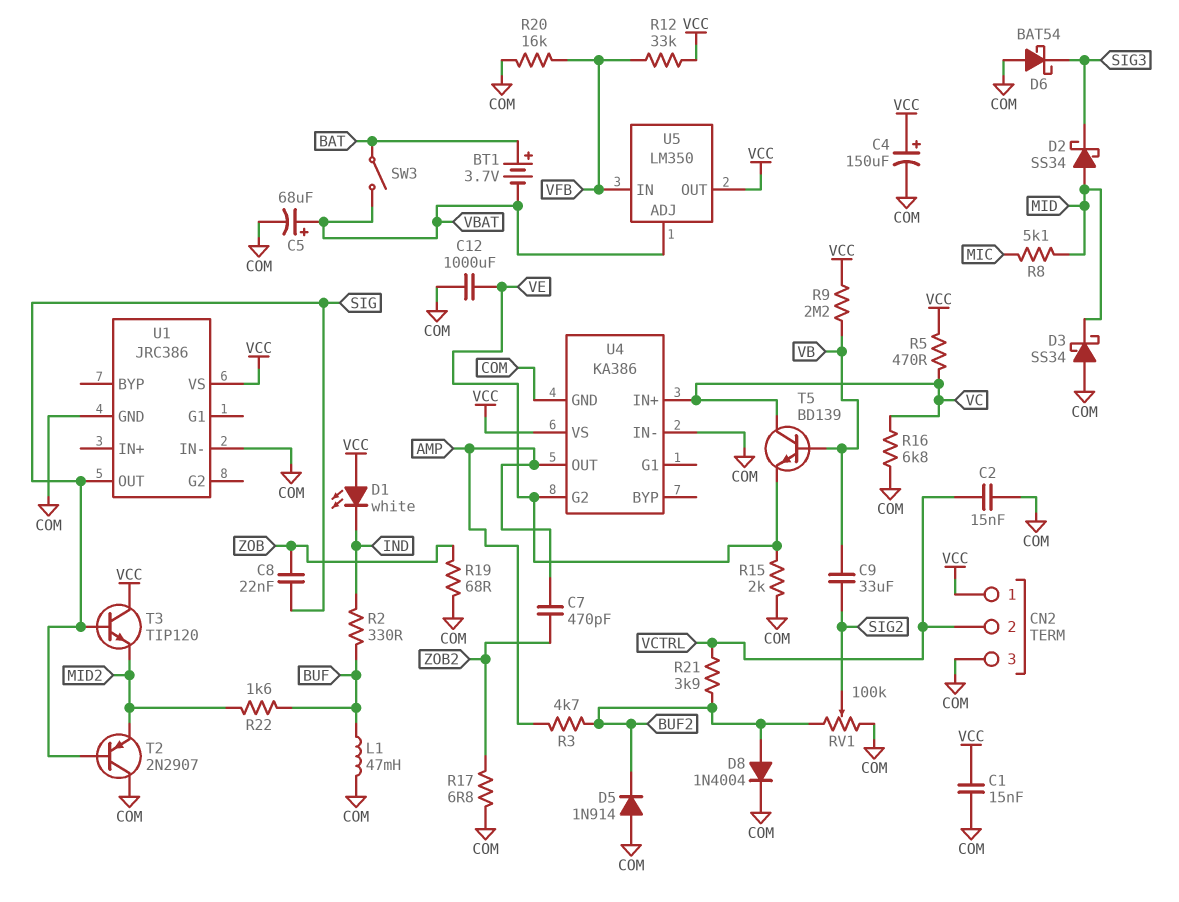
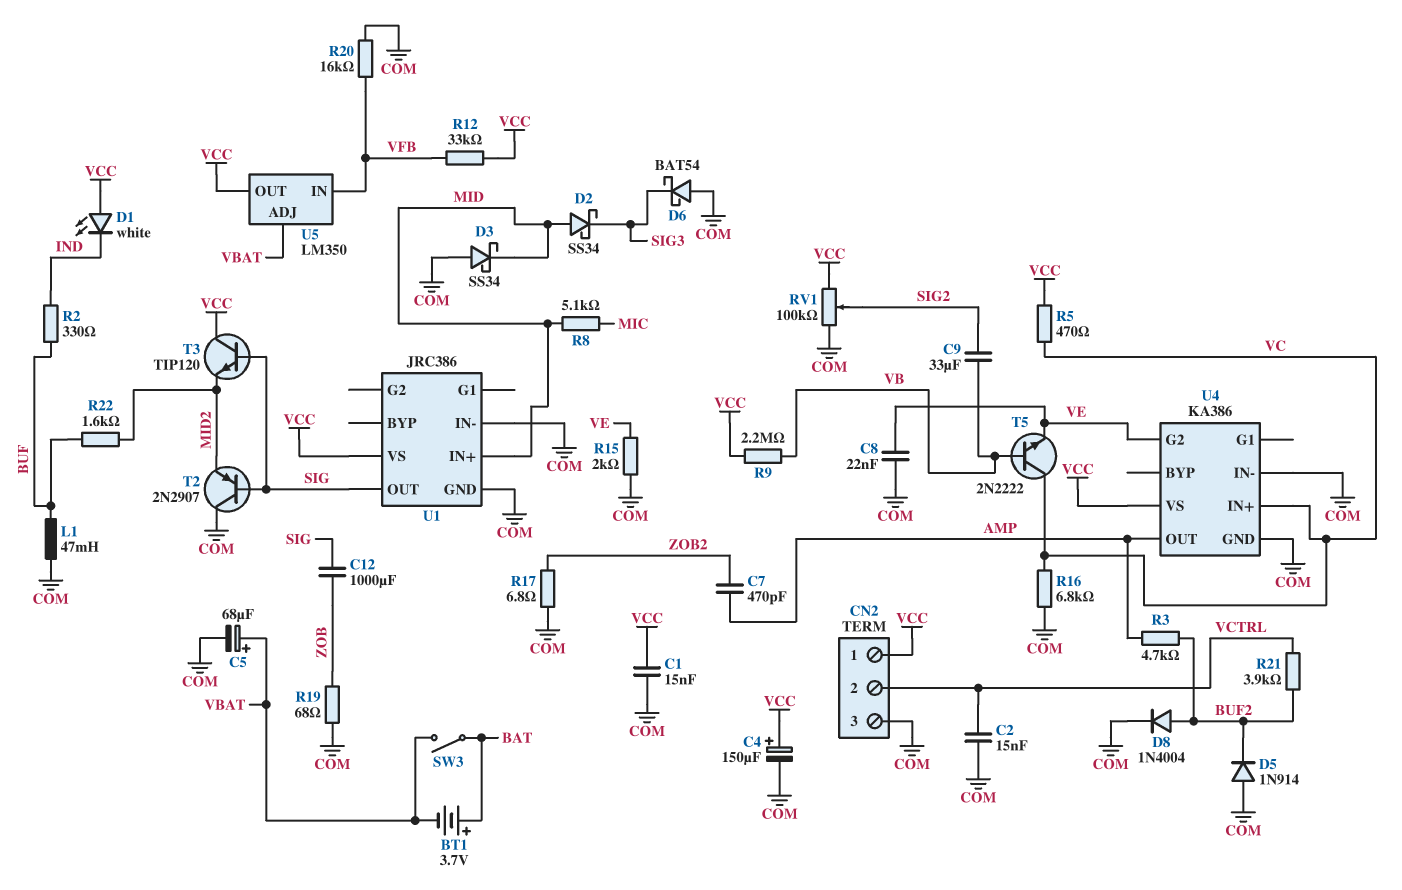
C8: 22nF (SIG, ZOB) -> 22nF (COM, VE)
C12: 1000uF (COM, VE) -> 1000uF (SIG, ZOB)
RV1: 100k (BUF2, COM, wiper SIG2) -> 100k (COM, VCC, wiper SIG2)
T5: NPN BD139 (B VB, C VC, E VE) -> NPN 2N2222 (B VB, C VC, E VE)
U1 pin IN+: none -> MID

